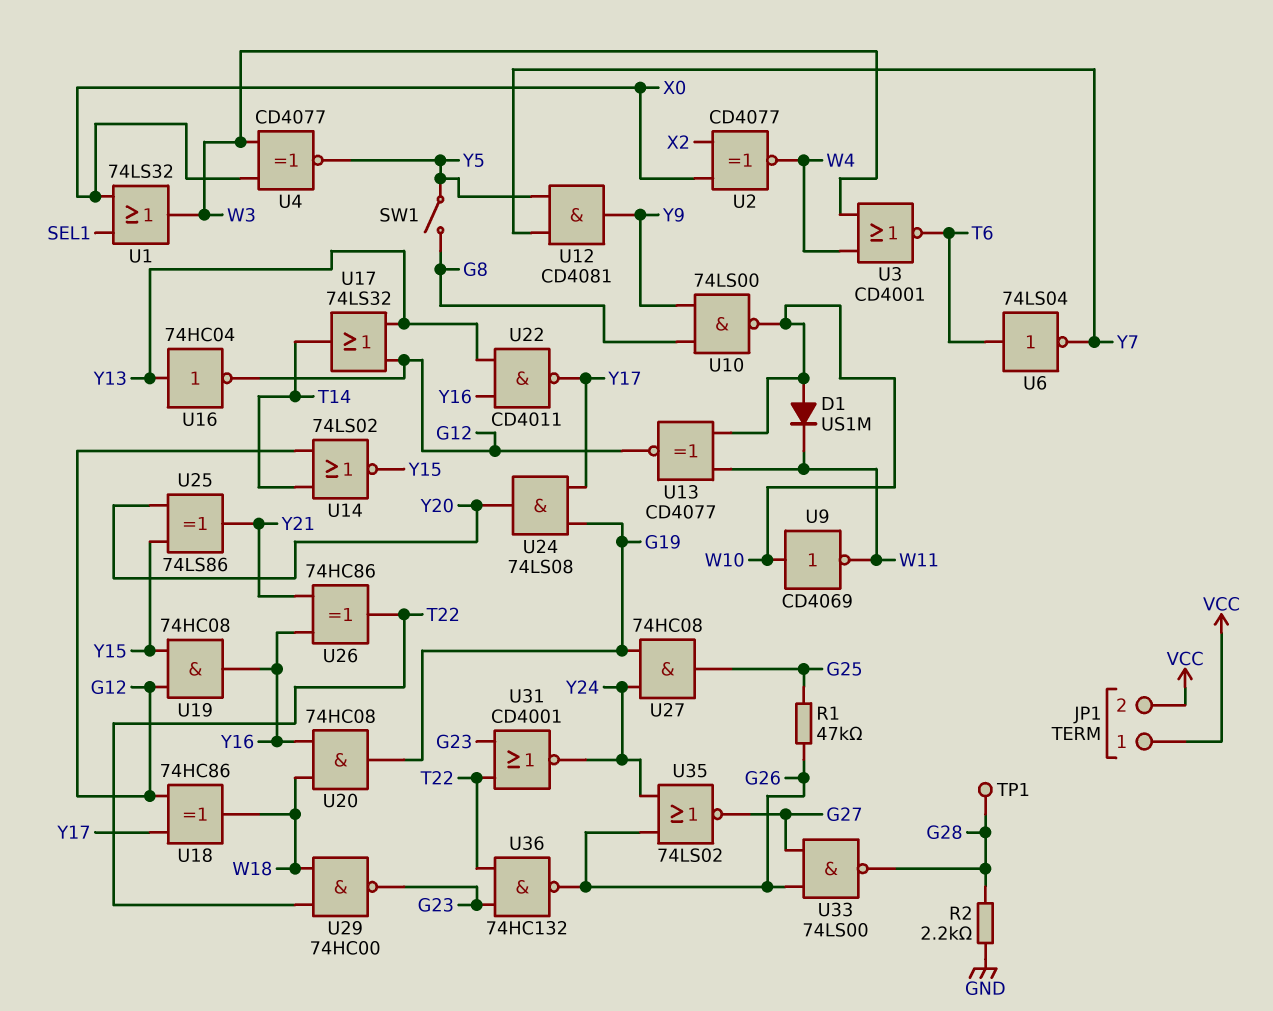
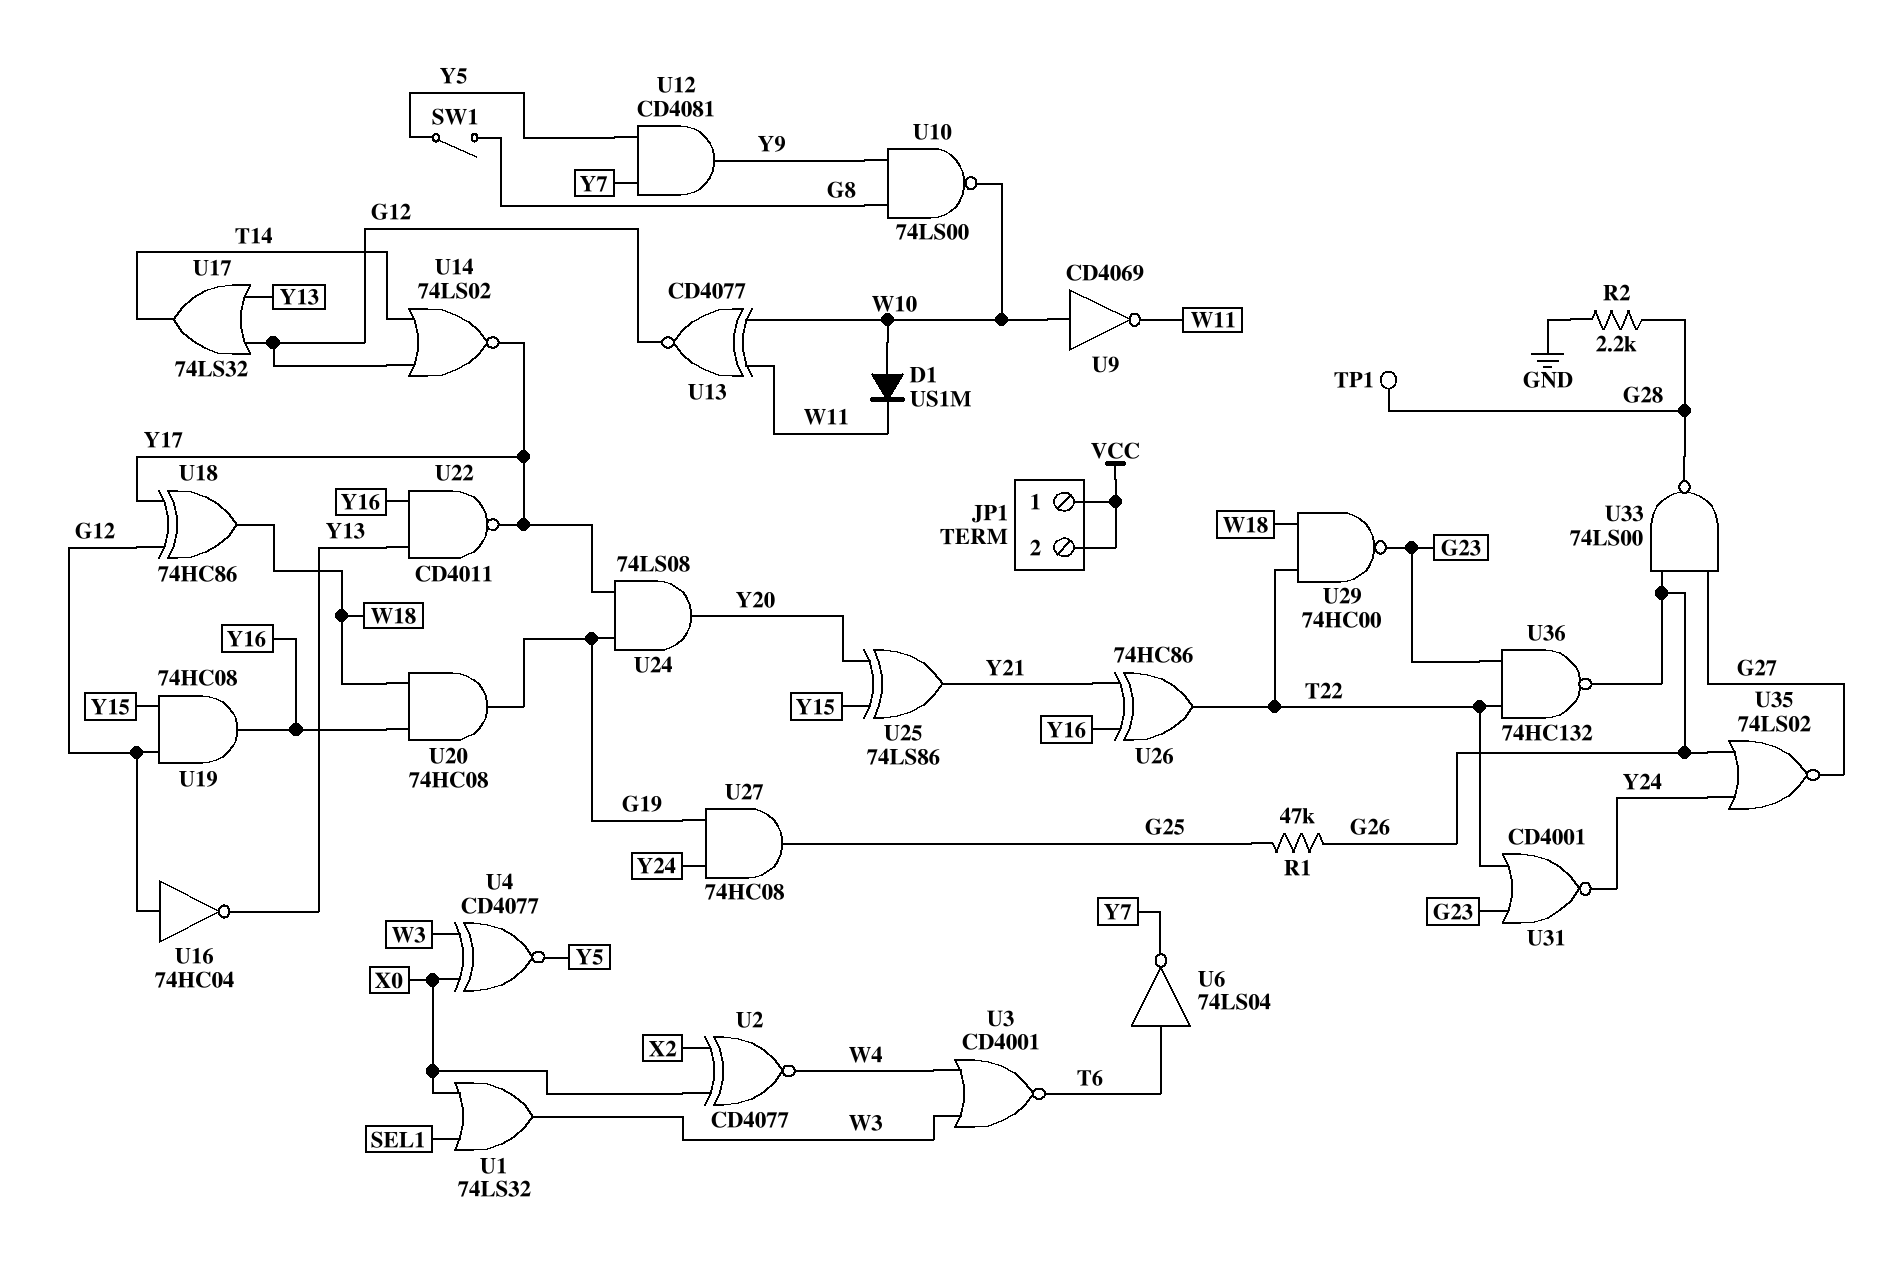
U14: NOR 74LS02 (in G12, in T14, out Y15) -> NOR 74LS02 (in G12, in T14, out Y17)
U16: NOT 74HC04 (in Y13, out G12) -> NOT 74HC04 (in G12, out Y13)

